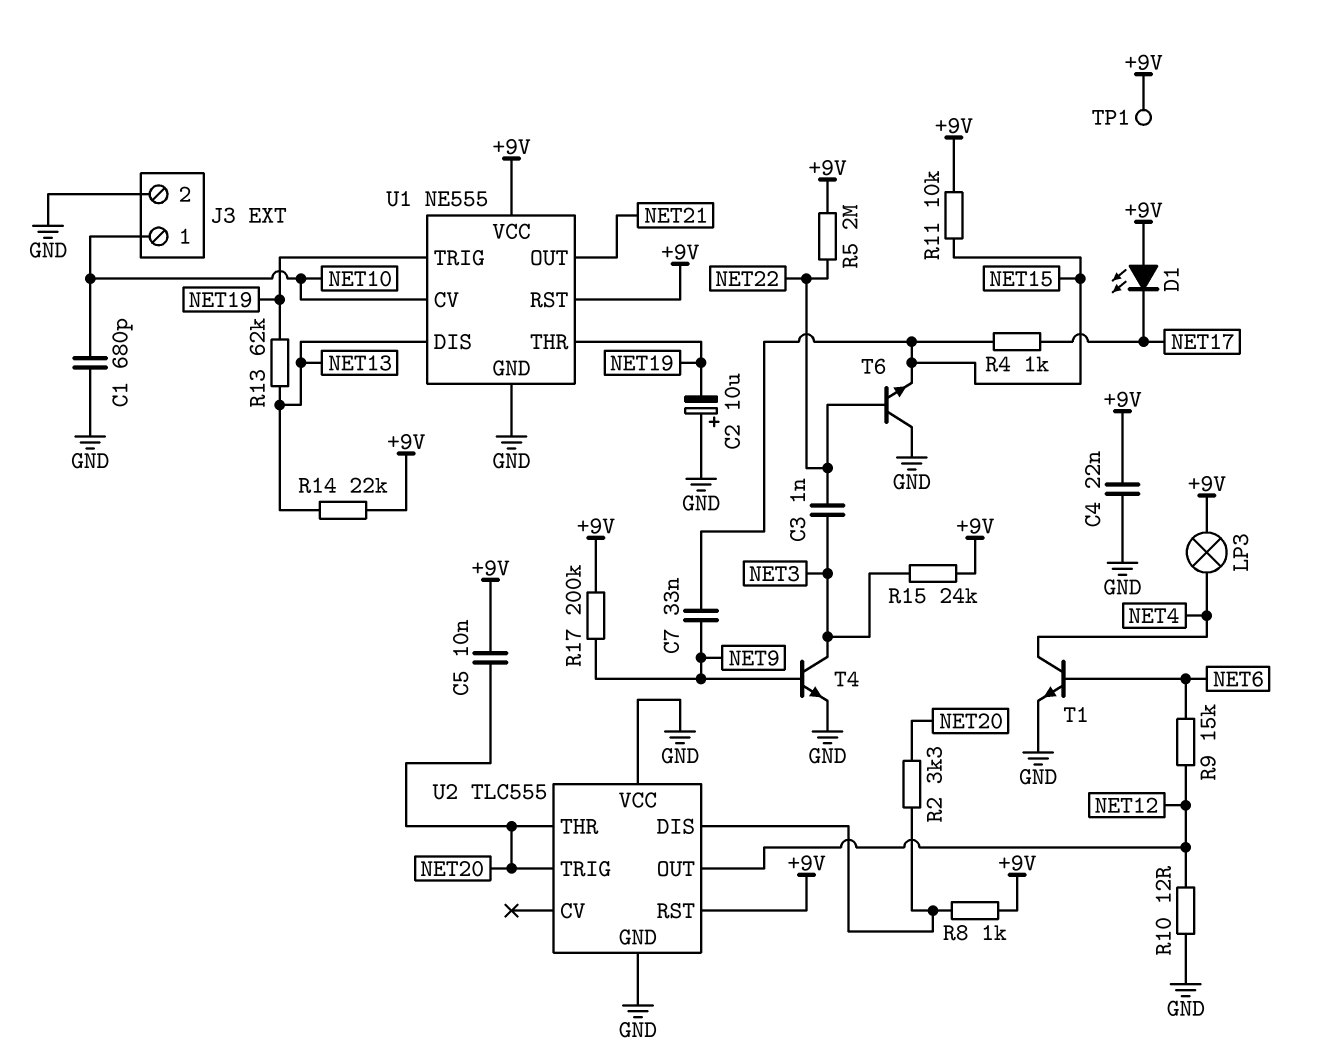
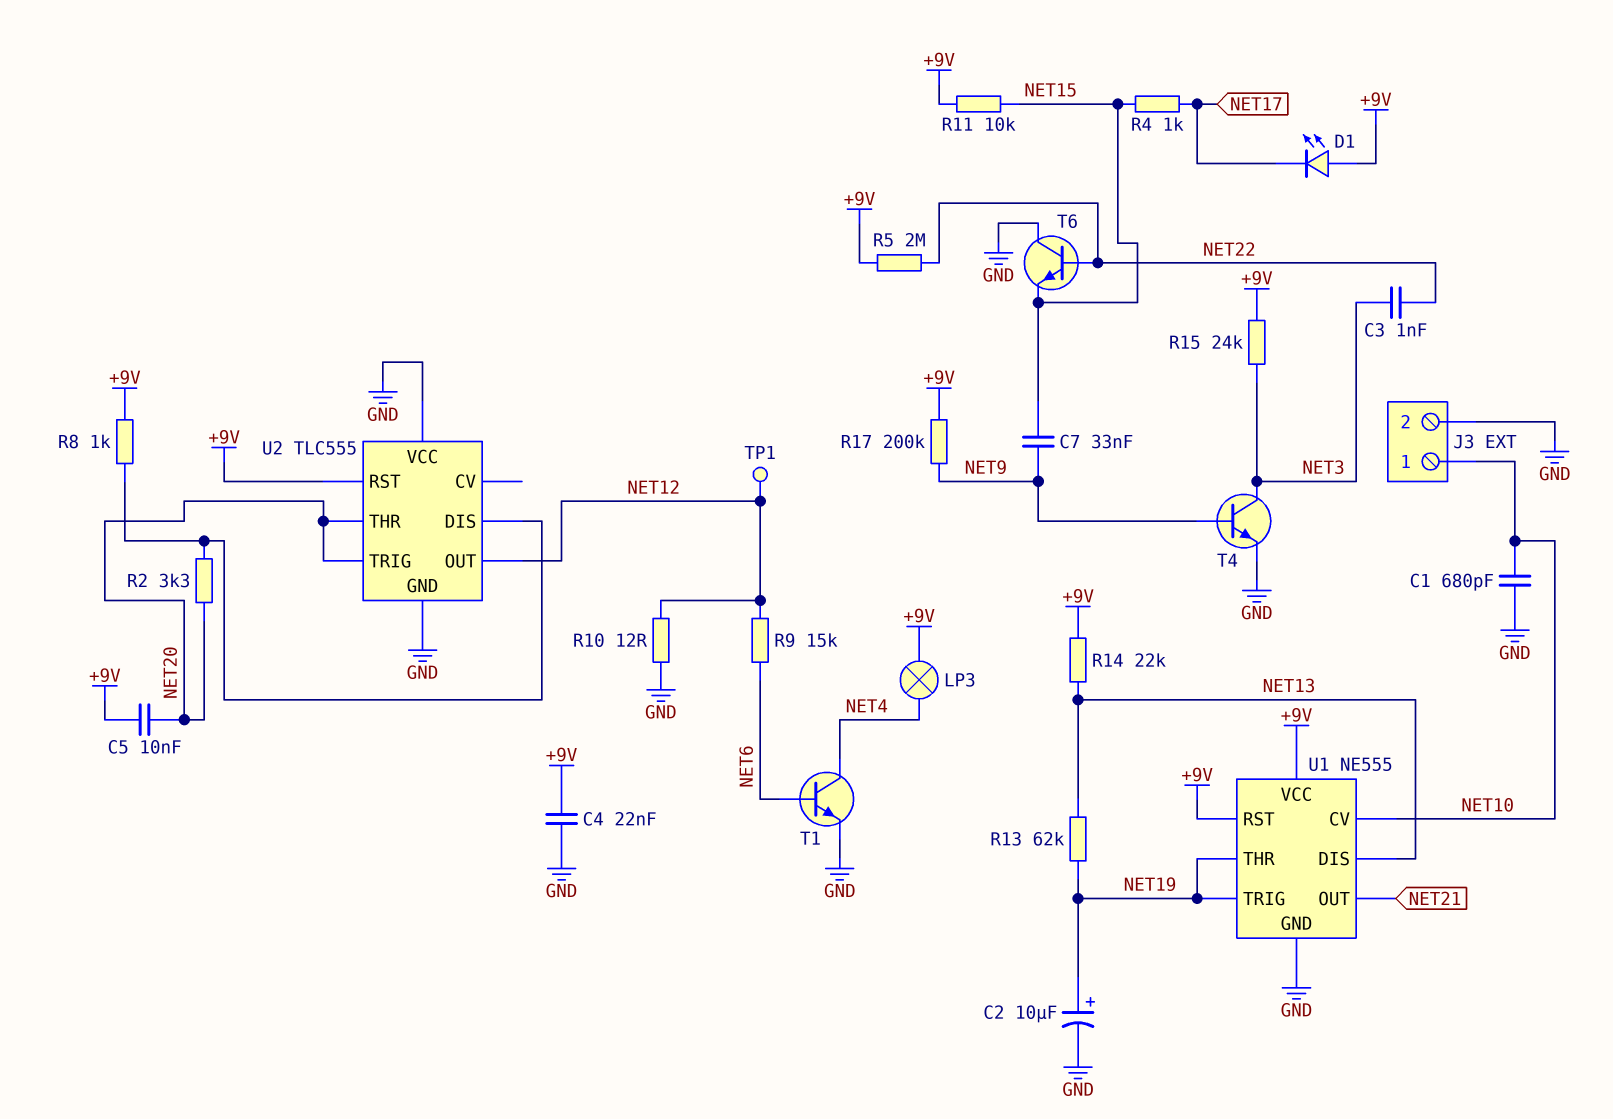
C2: 10uF (plus GND, minus NET19) -> 10uF (plus NET19, minus GND)
TP1: test point (+9V) -> test point (NET12)

